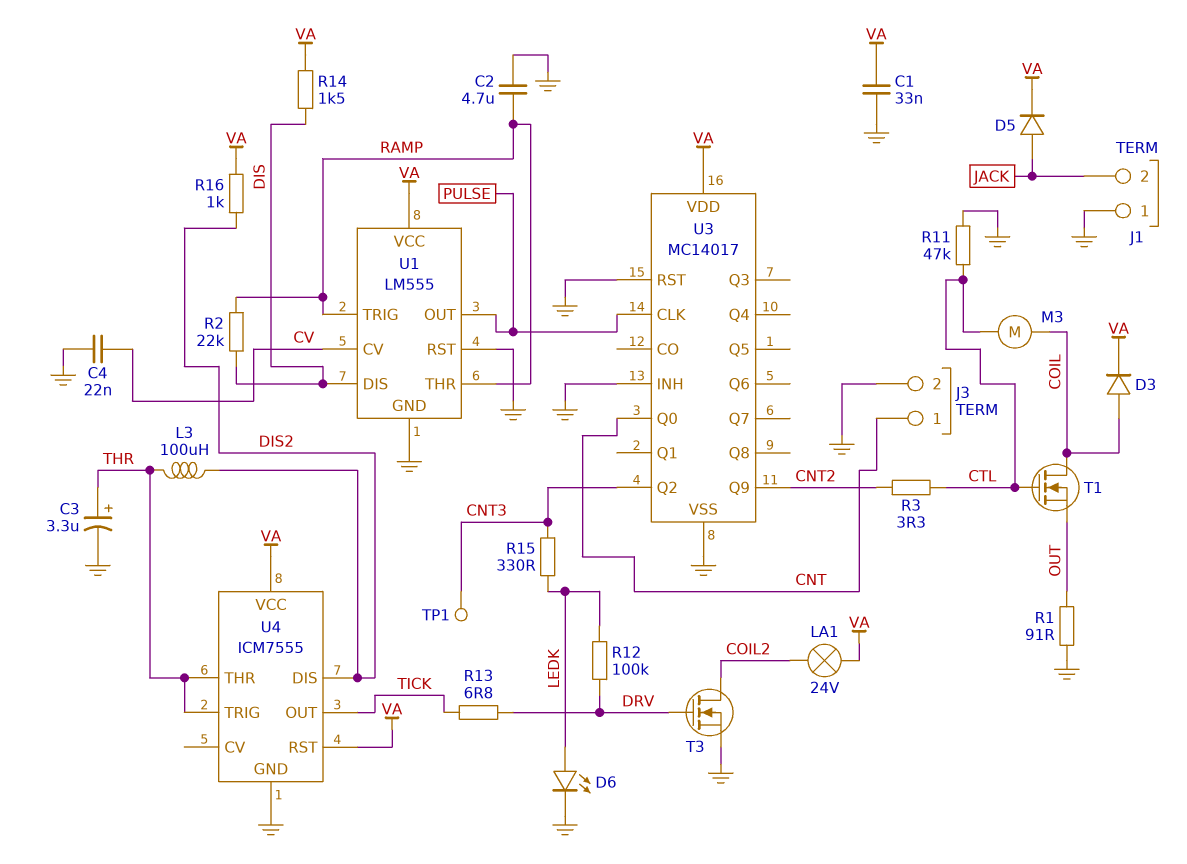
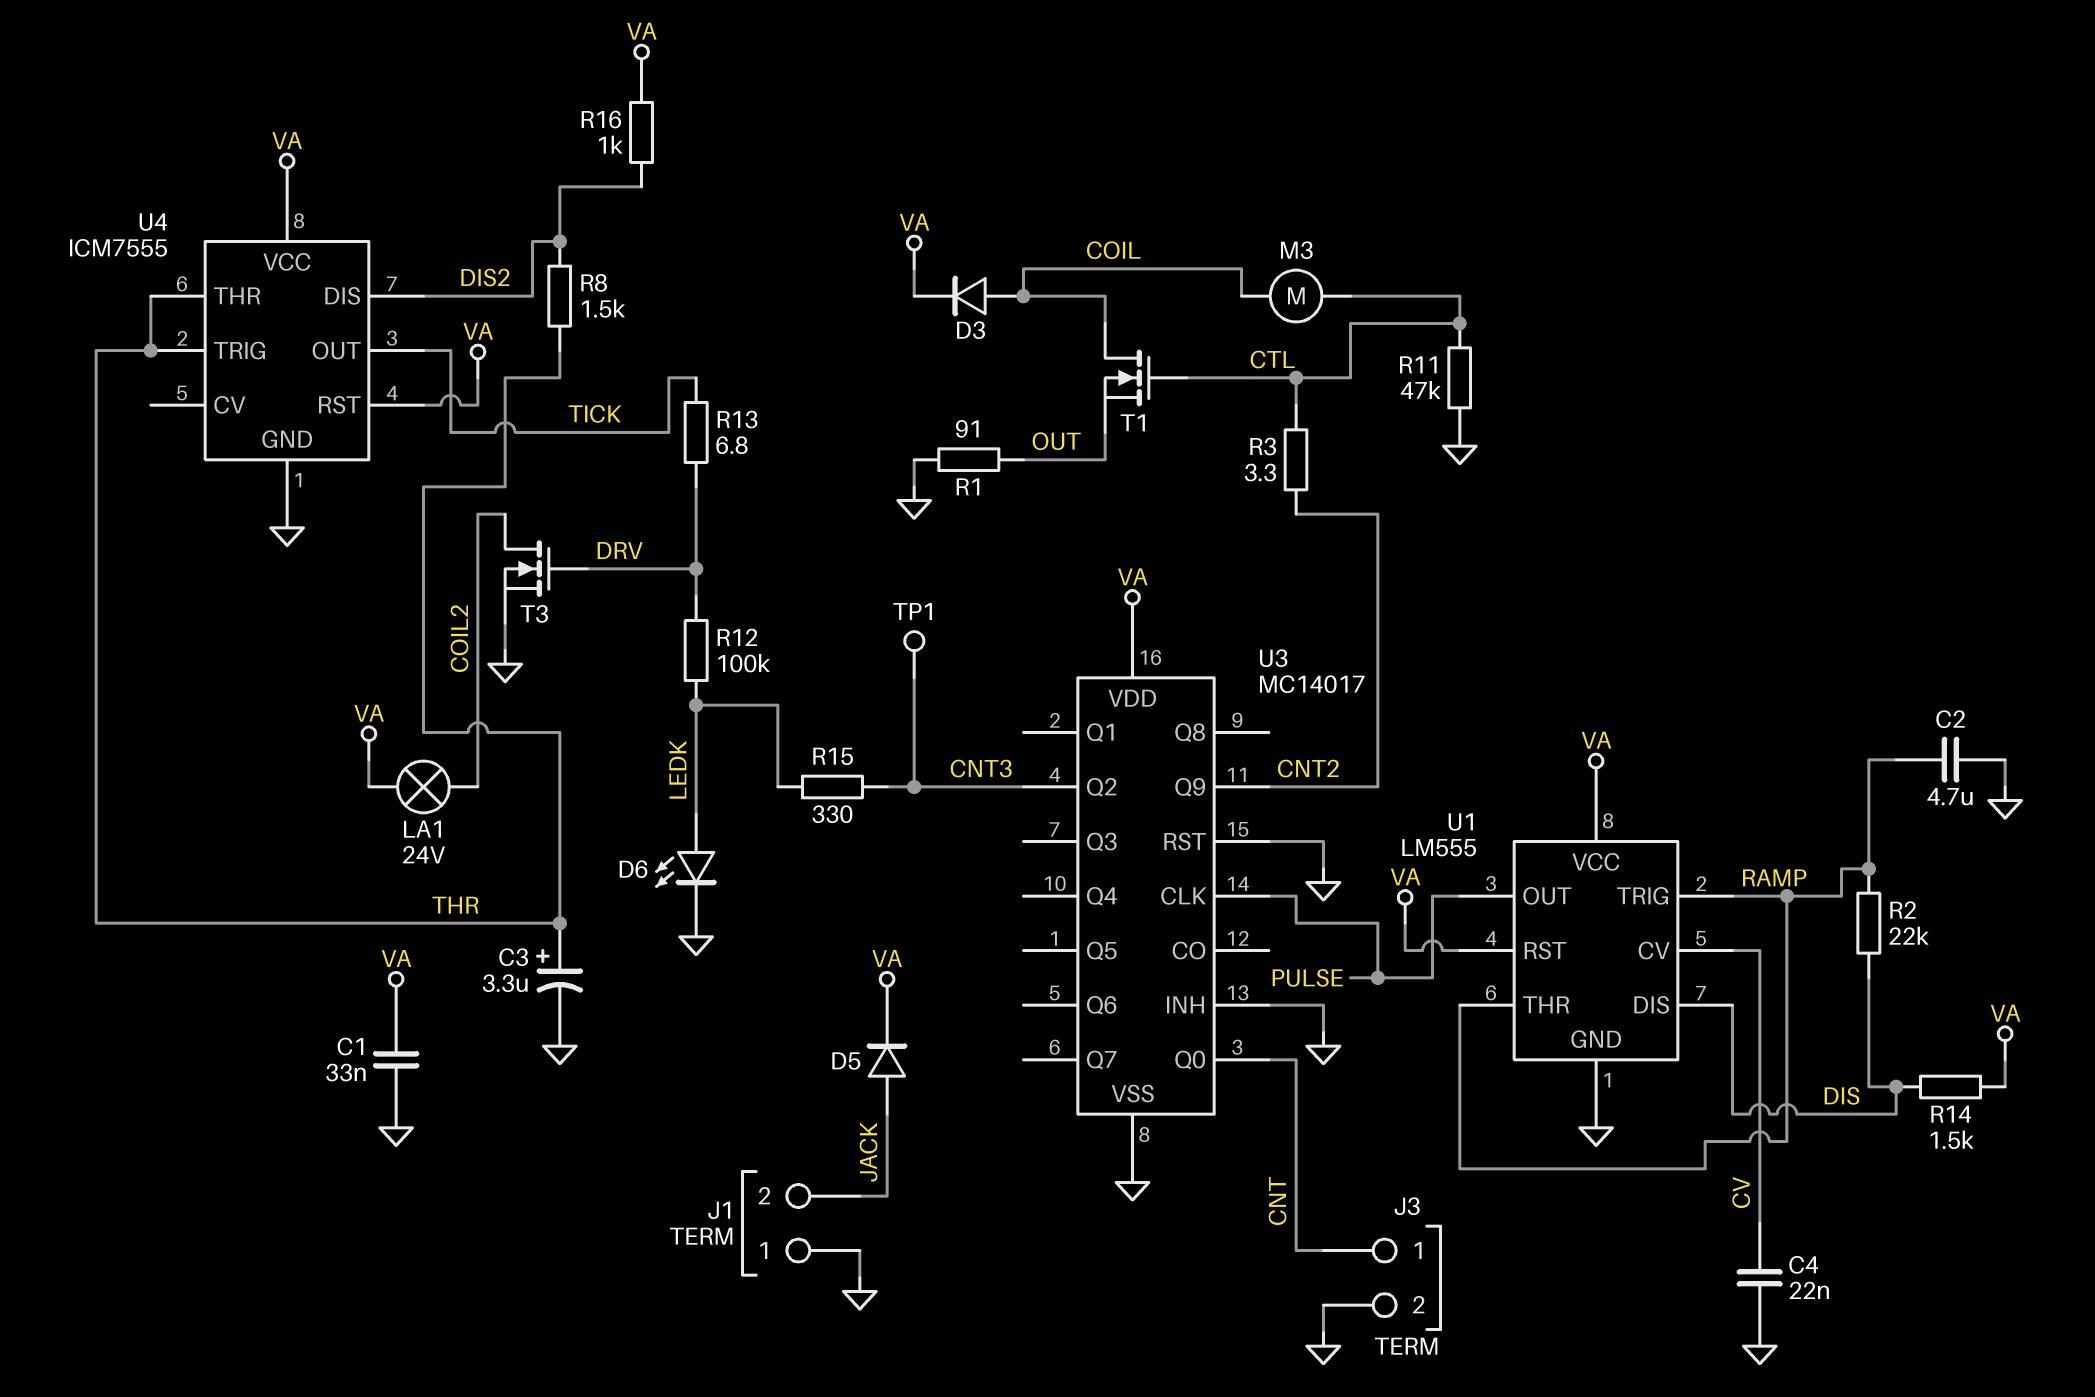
L3: 100uH (DIS2, THR) -> none
R8: none -> 1.5k (DIS2, THR)
U1 pin RST: GND -> VA

